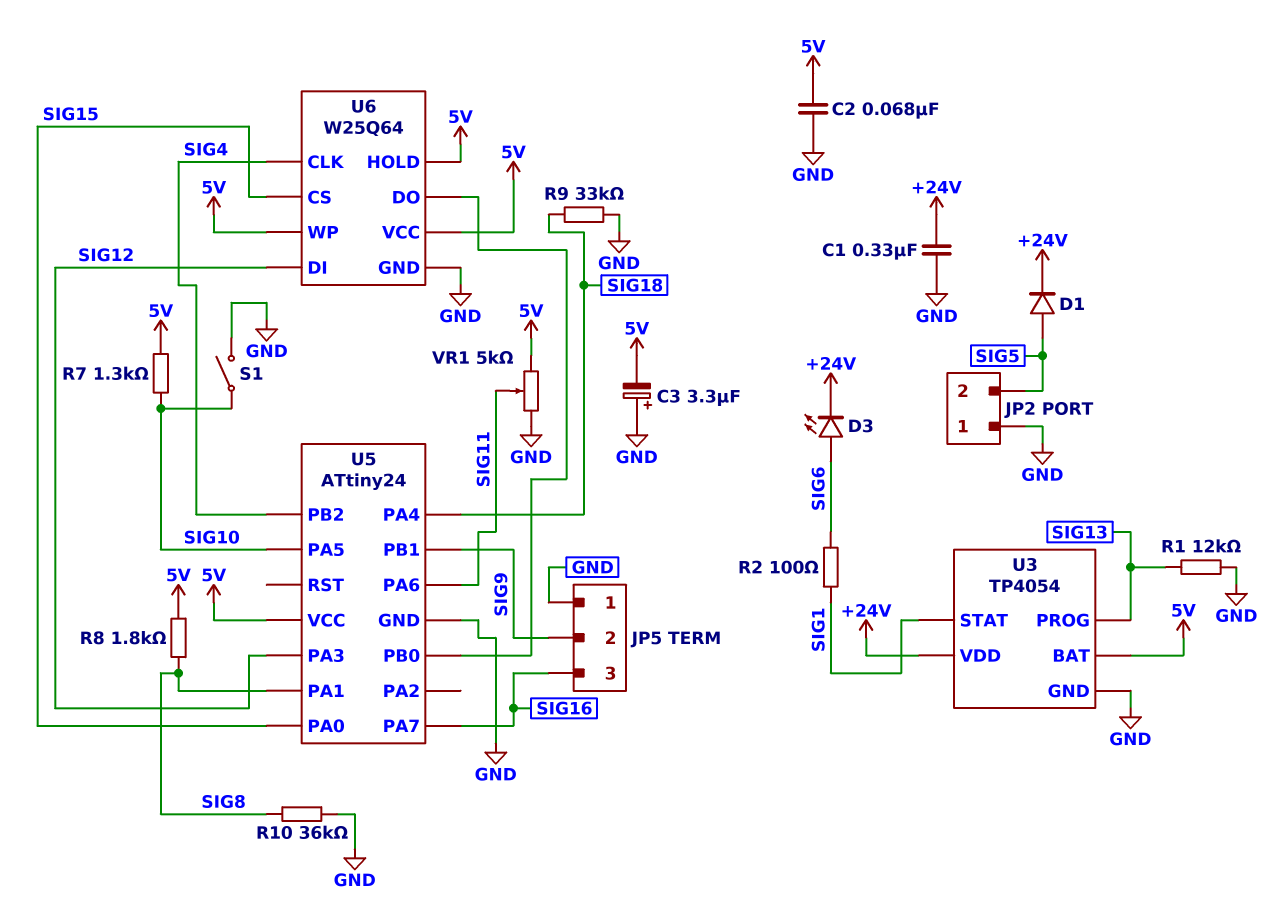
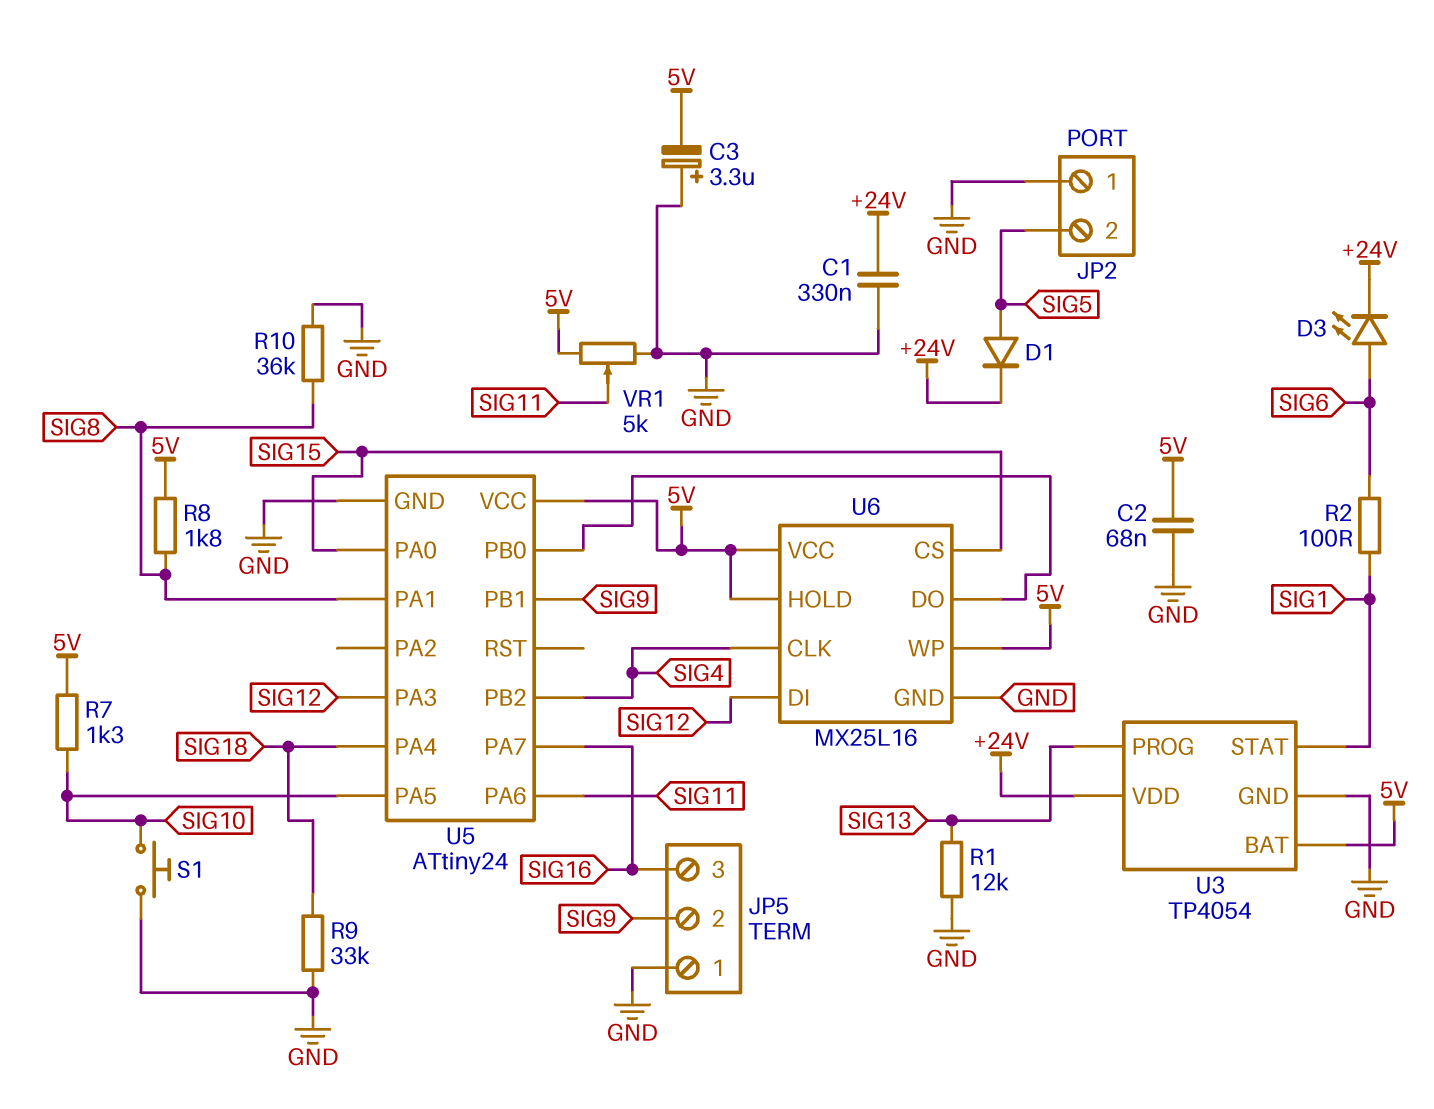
S1: switch (GND, SIG10) -> button (GND, SIG10)
U6: W25Q64 -> MX25L16

